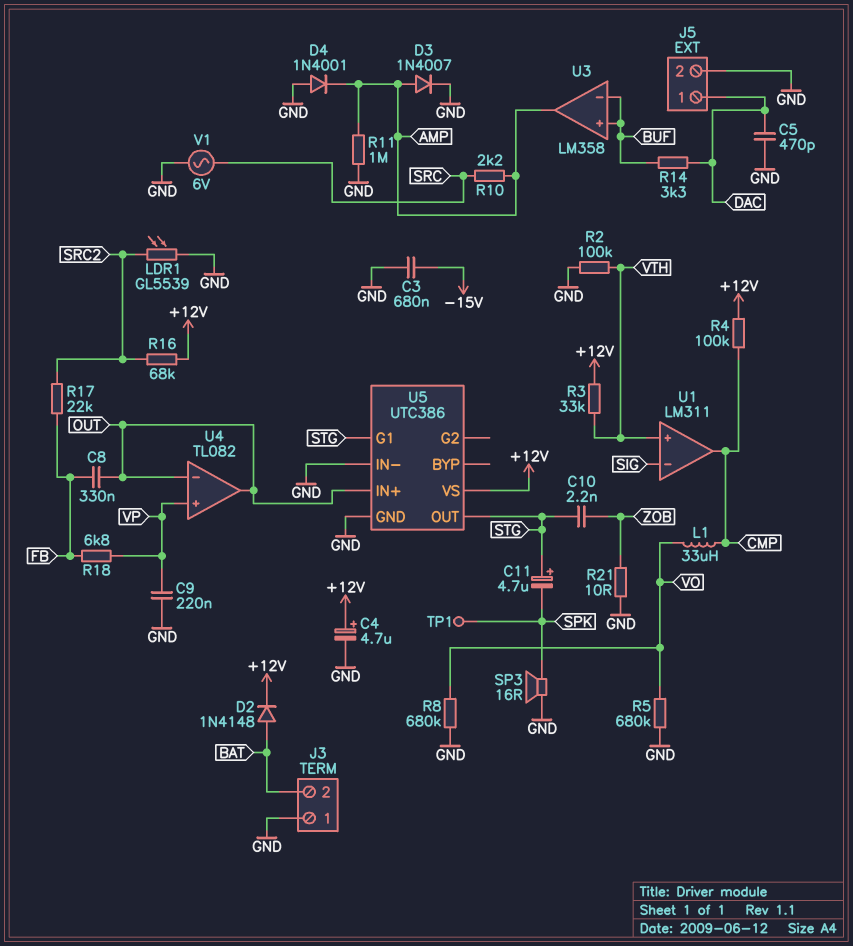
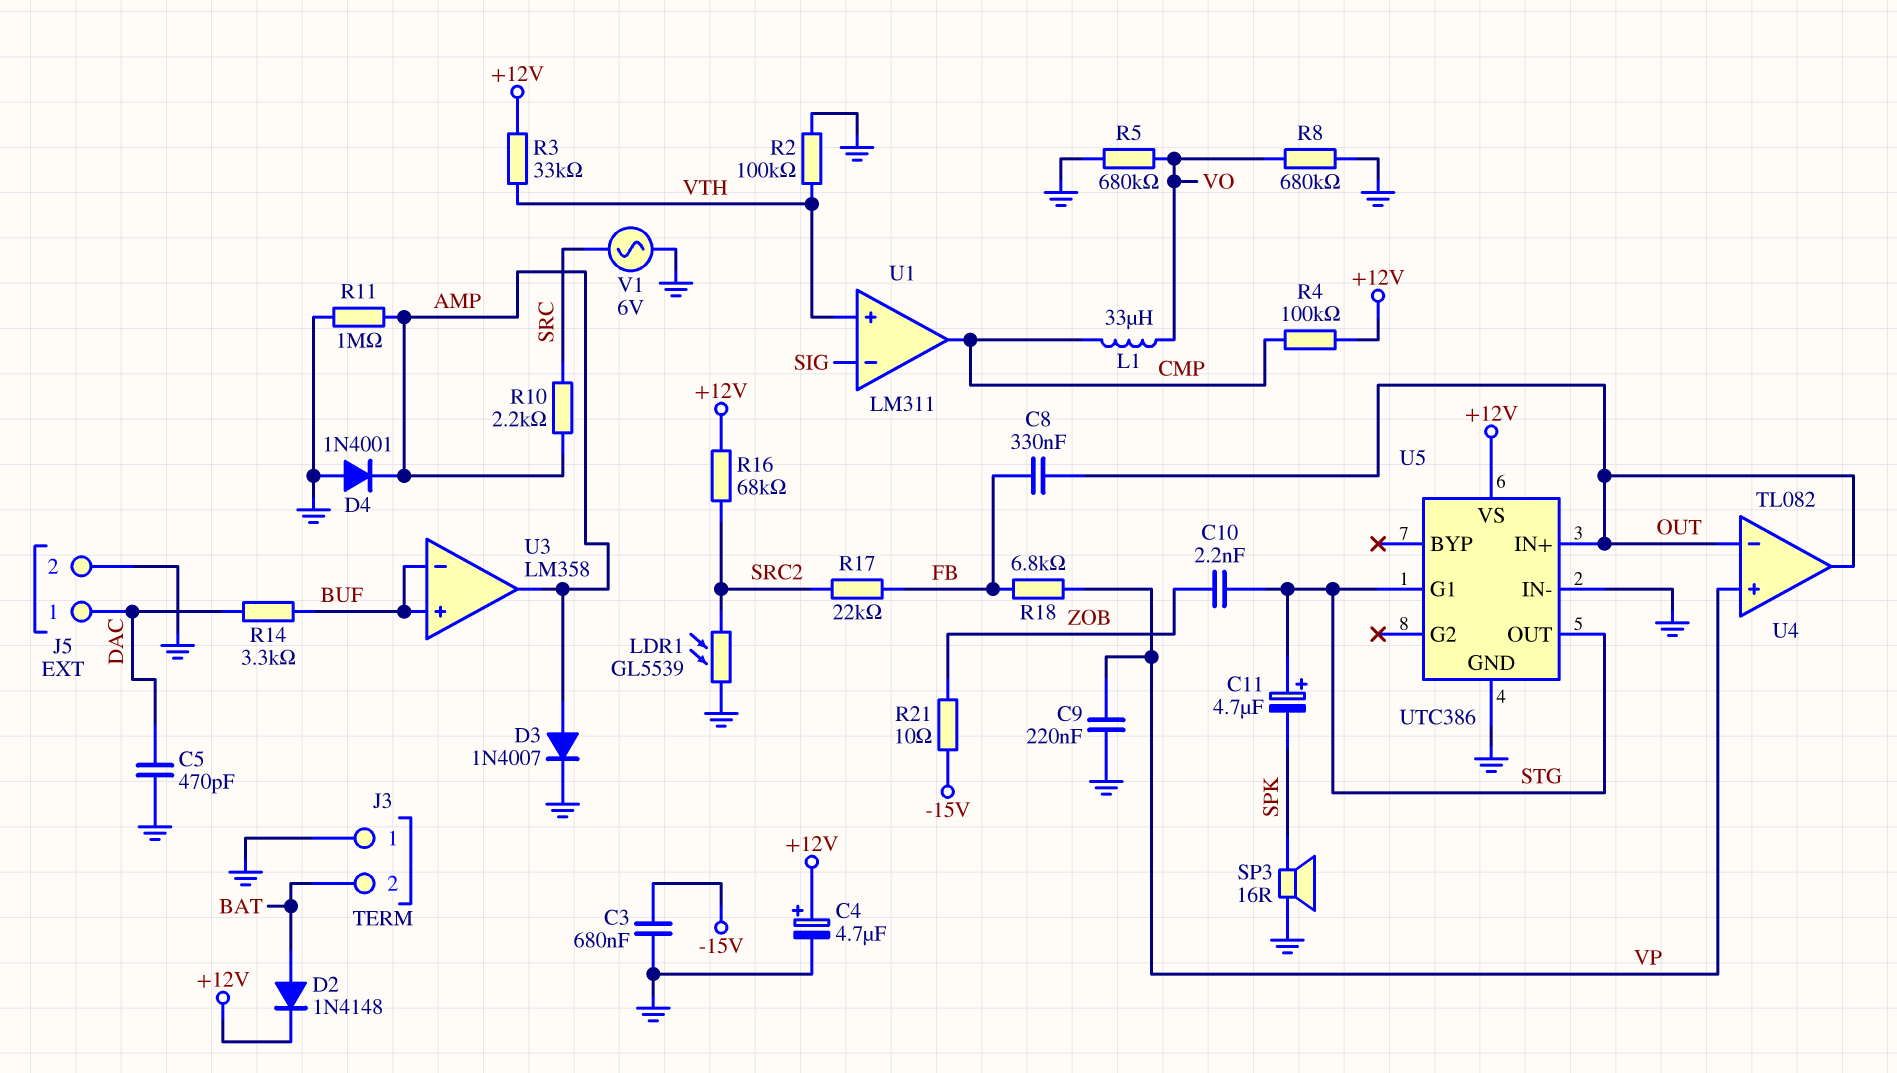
R21: 10 (GND, ZOB) -> 10 (-15V, ZOB)
TP1: test point (SPK) -> none

